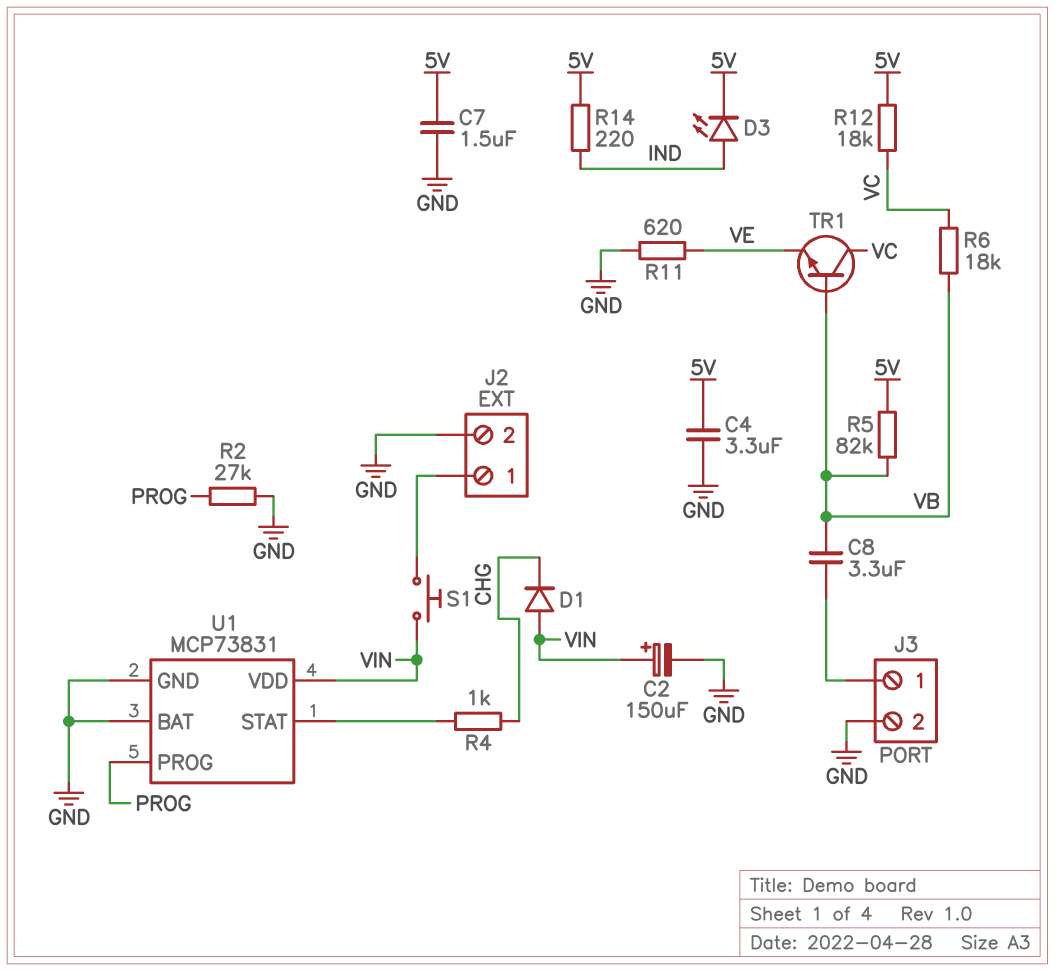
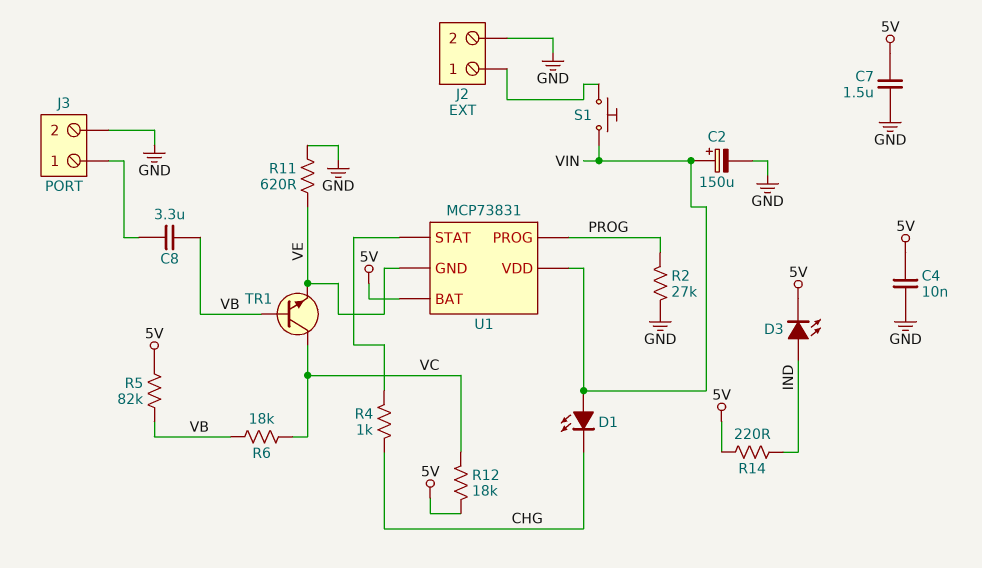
C4: 3.3uF (5V, GND) -> 10nF (5V, GND)
D1: diode (A VIN, K CHG) -> LED (A VIN, K CHG)
U1 pin BAT: GND -> 5V
U1 pin GND: GND -> VE

